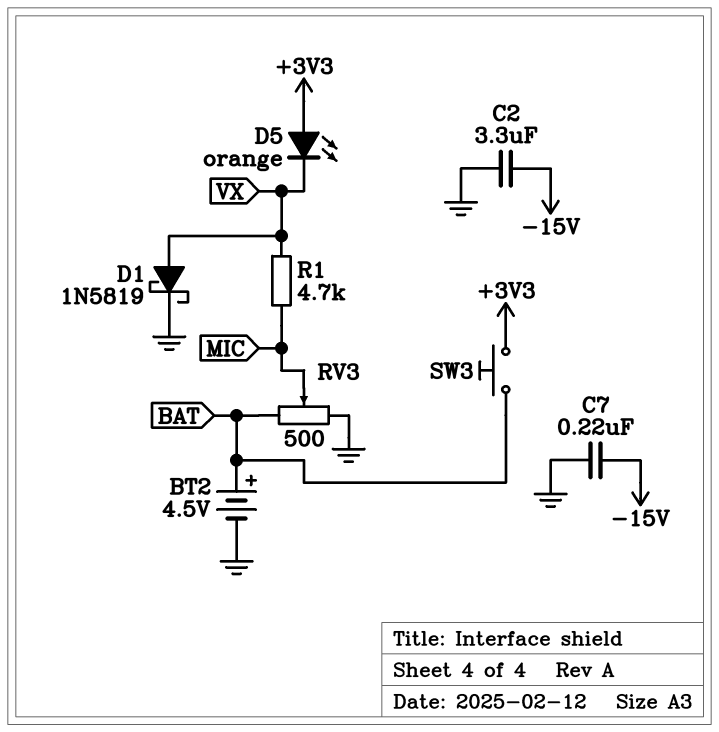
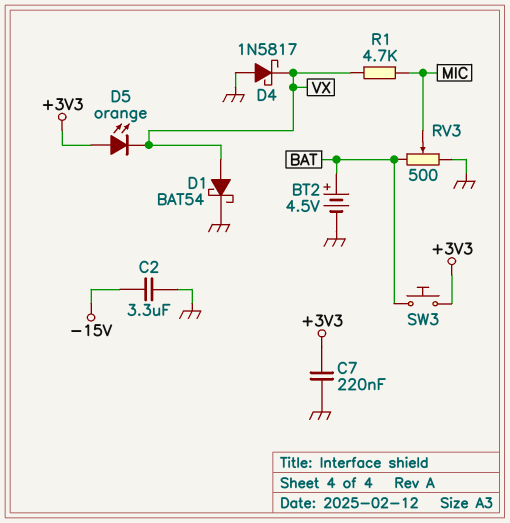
C7: 220nF (-15V, GND) -> 220nF (+3V3, GND)
D1: schottky 1N5819 (A VX, K GND) -> schottky BAT54 (A VX, K GND)
D4: none -> schottky 1N5817 (A GND, K VX)

